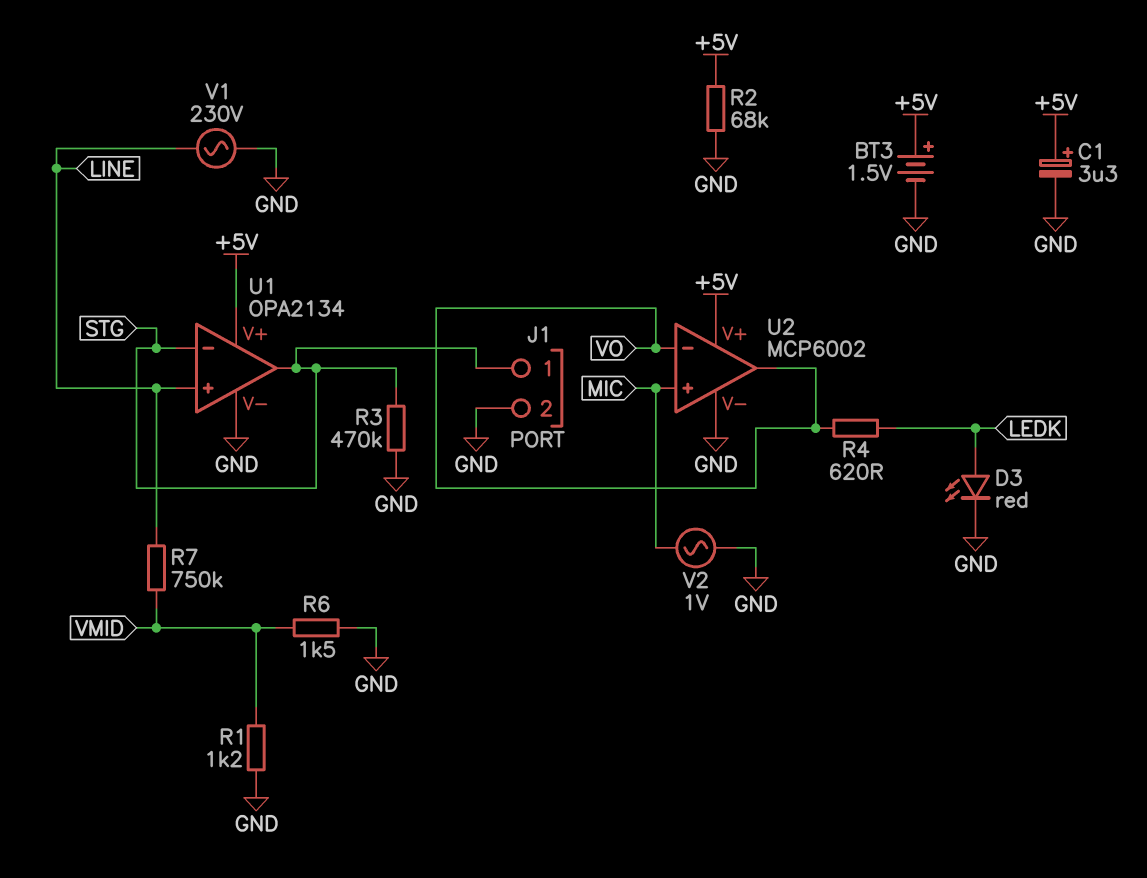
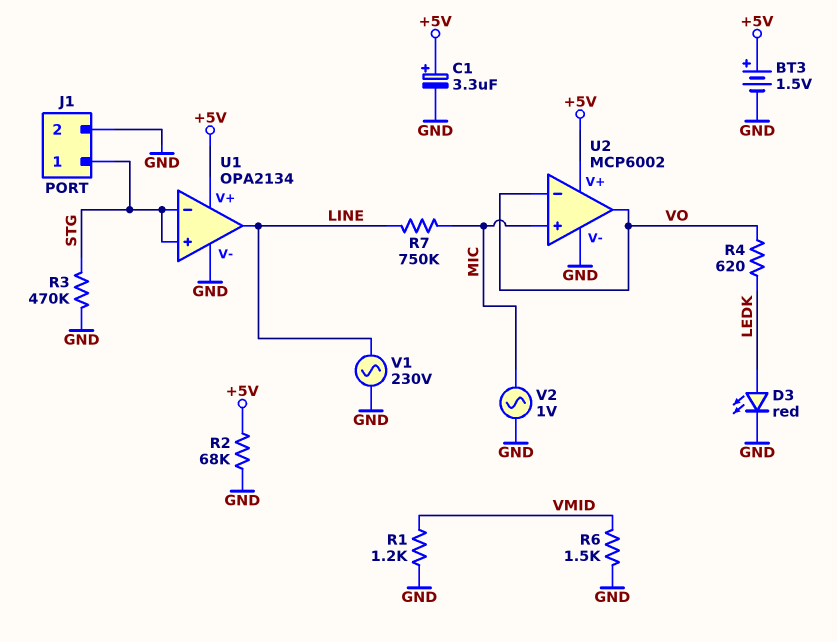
R7: 750k (LINE, VMID) -> 750k (LINE, MIC)
U1 pin in+: LINE -> STG
U1 pin out: STG -> LINE

